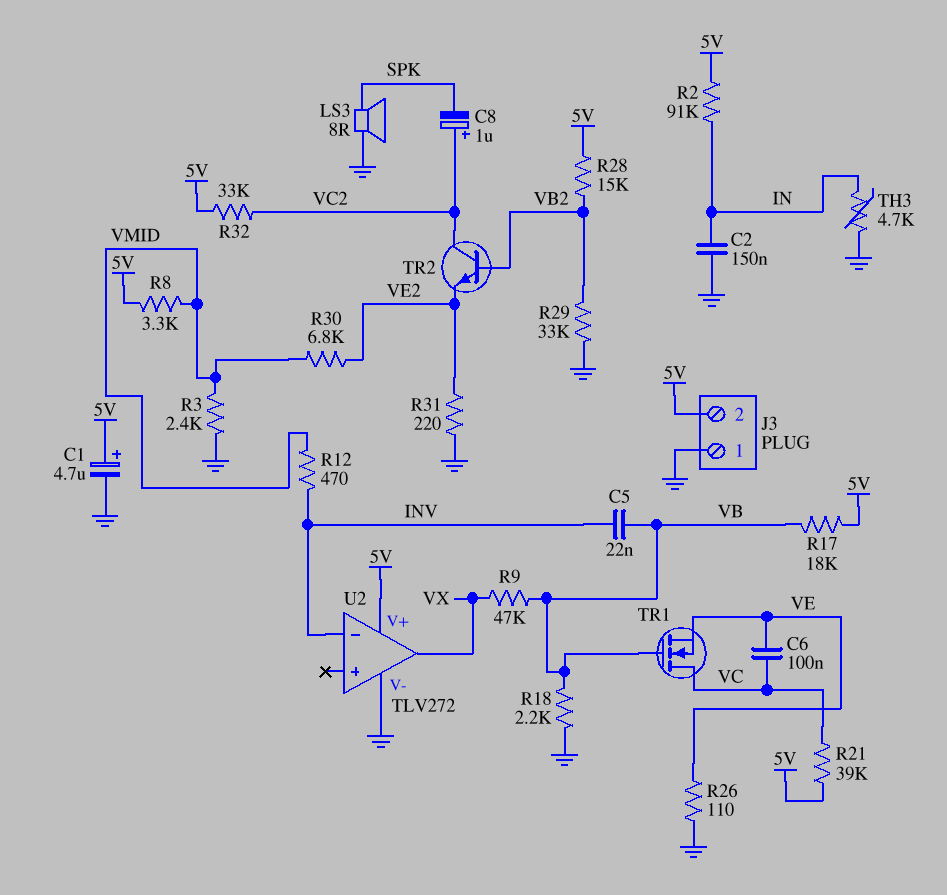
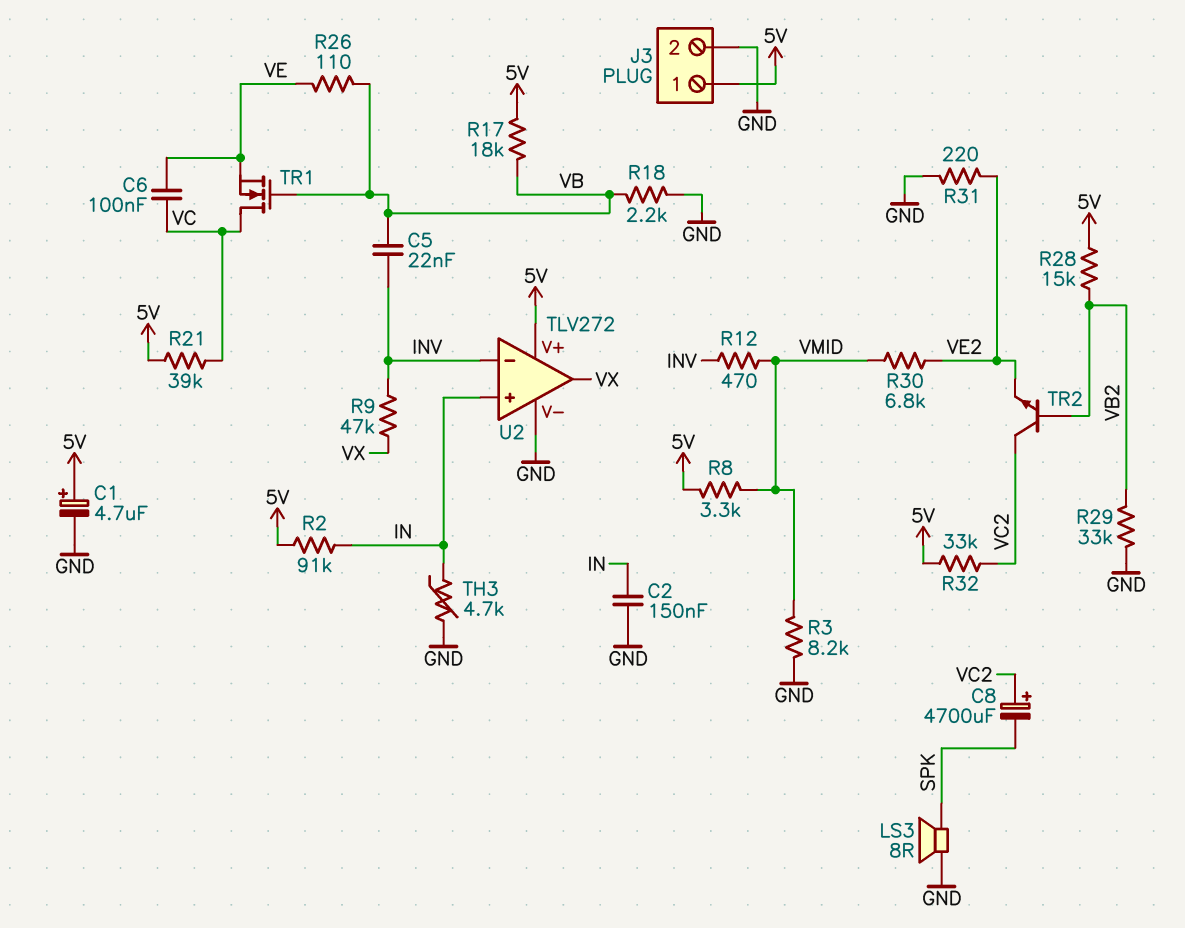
C8: 1uF (plus VC2, minus SPK) -> 4700uF (plus VC2, minus SPK)
J3 pin 1: GND -> 5V
J3 pin 2: 5V -> GND
R3: 2.4k (GND, VMID) -> 8.2k (GND, VMID)
R9: 47k (VB, VX) -> 47k (INV, VX)
R26: 110 (GND, VE) -> 110 (VB, VE)
U2 pin in+: none -> IN

